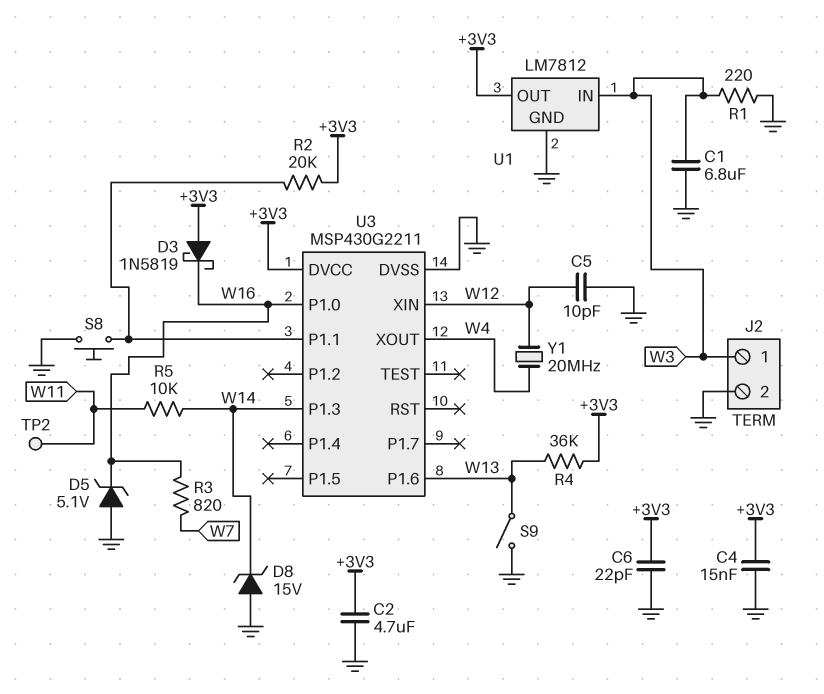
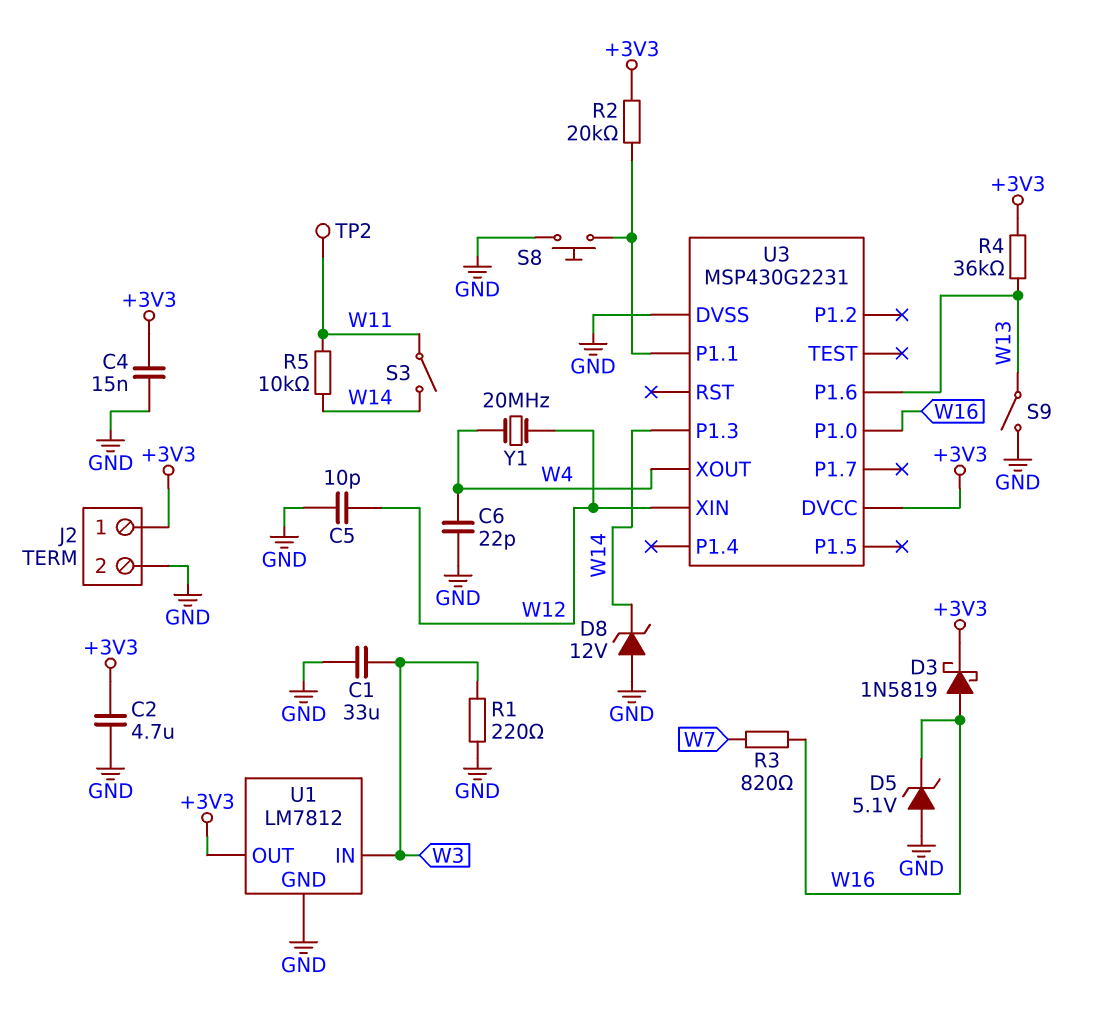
C1: 6.8uF (GND, W3) -> 33uF (GND, W3)
C6: 22pF (+3V3, GND) -> 22pF (GND, W4)
D3: schottky 1N5819 (A +3V3, K W16) -> schottky 1N5819 (A W16, K +3V3)
D8: zener 15V (A GND, K W14) -> zener 12V (A GND, K W14)
J2 pin 1: W3 -> +3V3
S3: none -> switch (W11, W14)
U3: MSP430G2211 -> MSP430G2231

